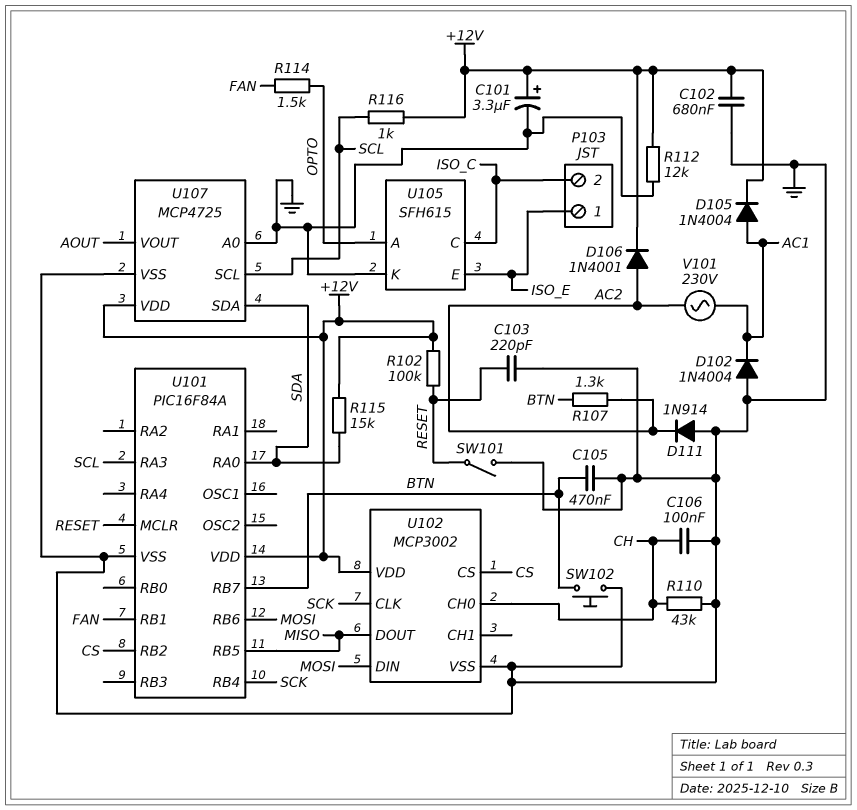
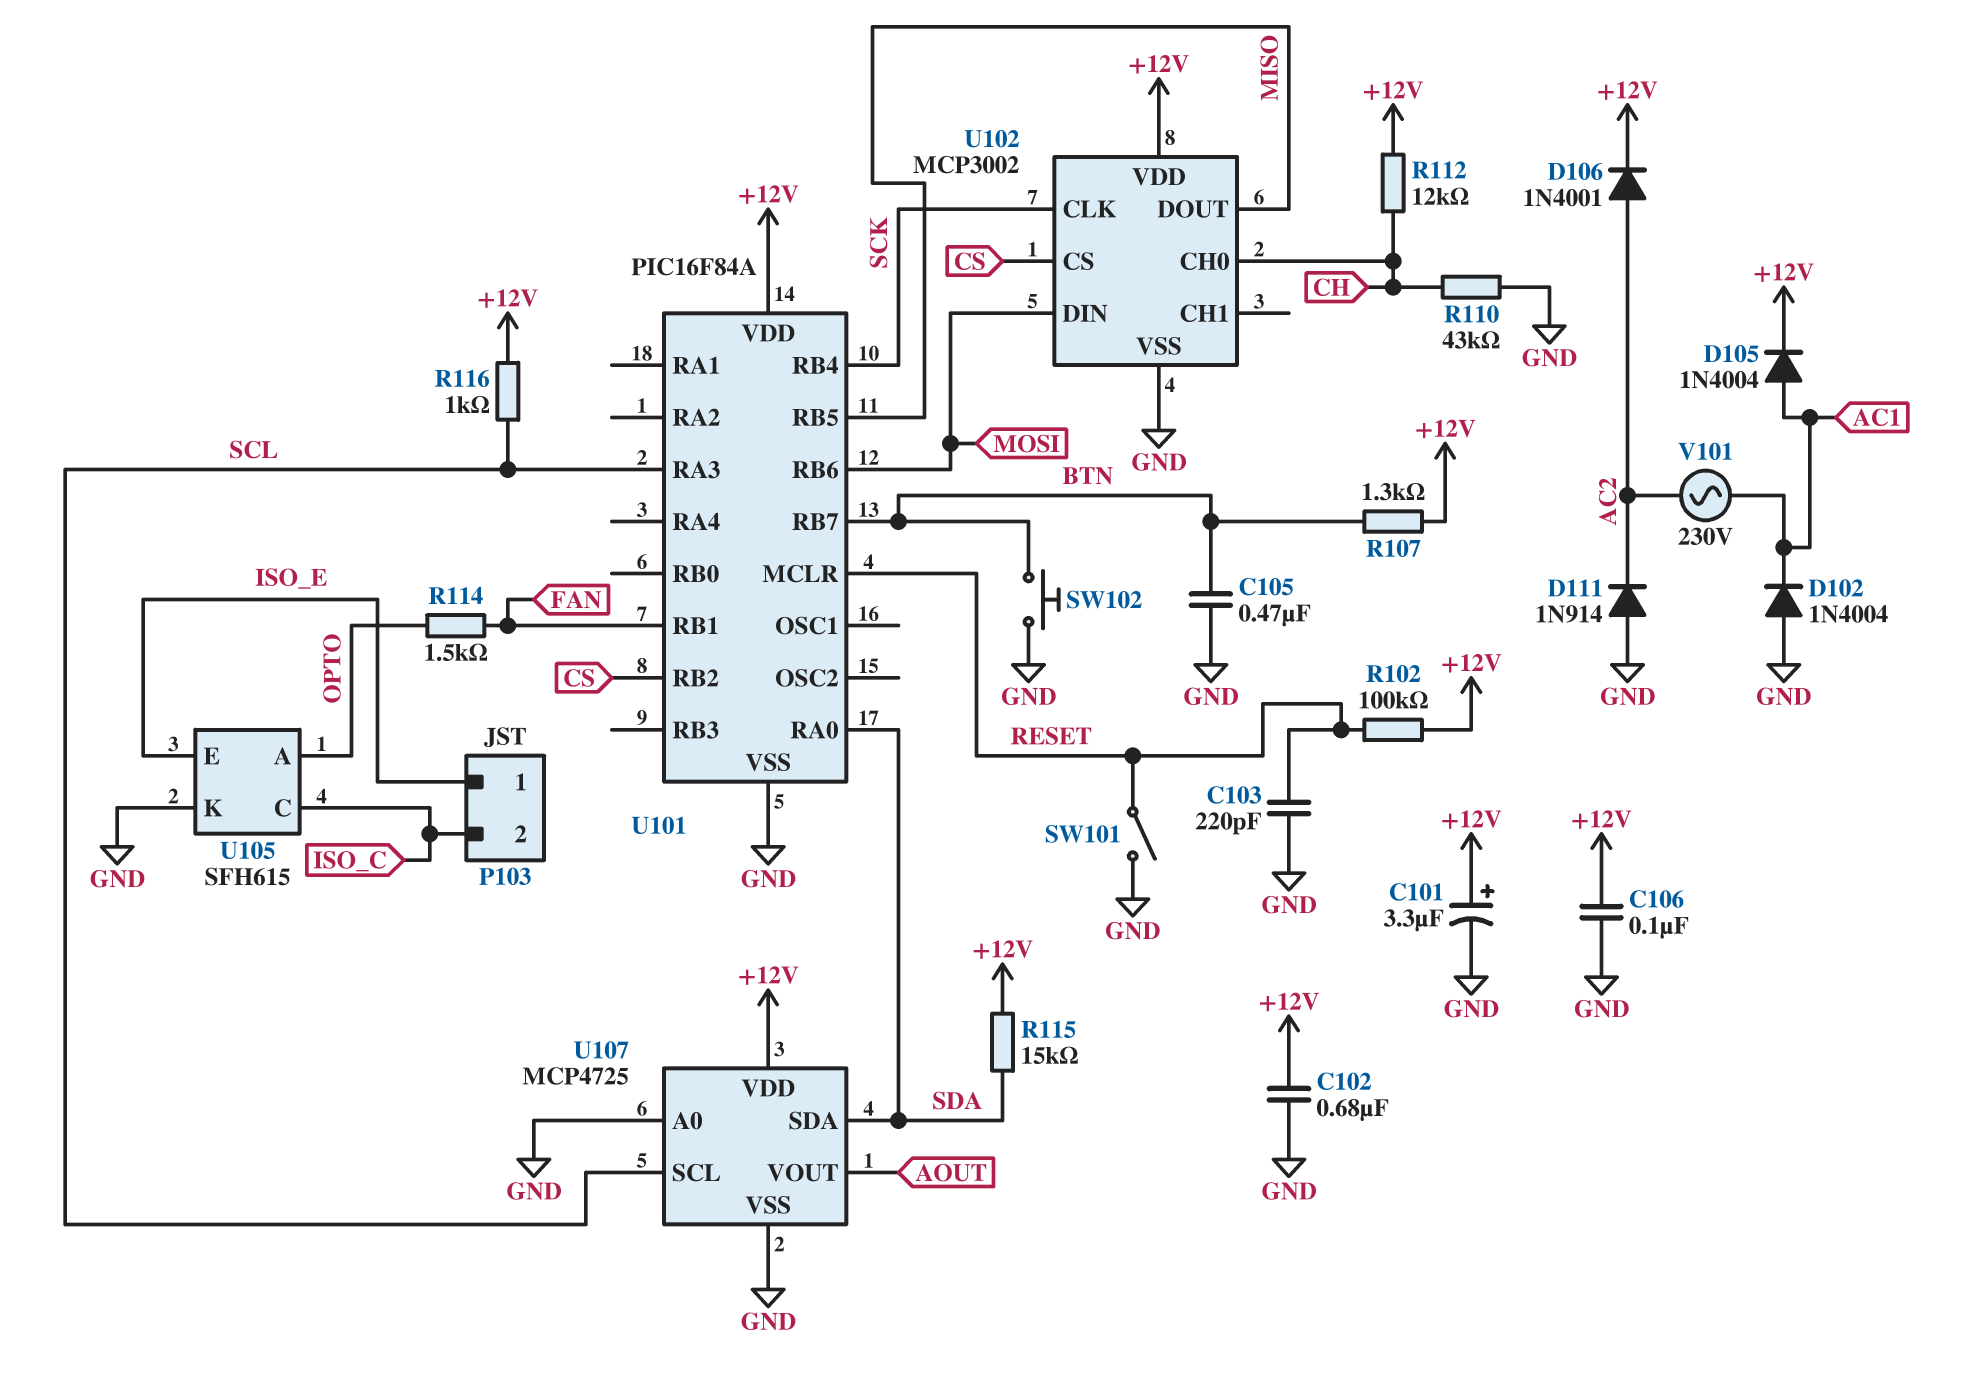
C106: 100nF (CH, GND) -> 100nF (+12V, GND)
R107: 1.3k (AC2, BTN) -> 1.3k (+12V, BTN)
R112: 12k (+12V, GND) -> 12k (+12V, CH)

